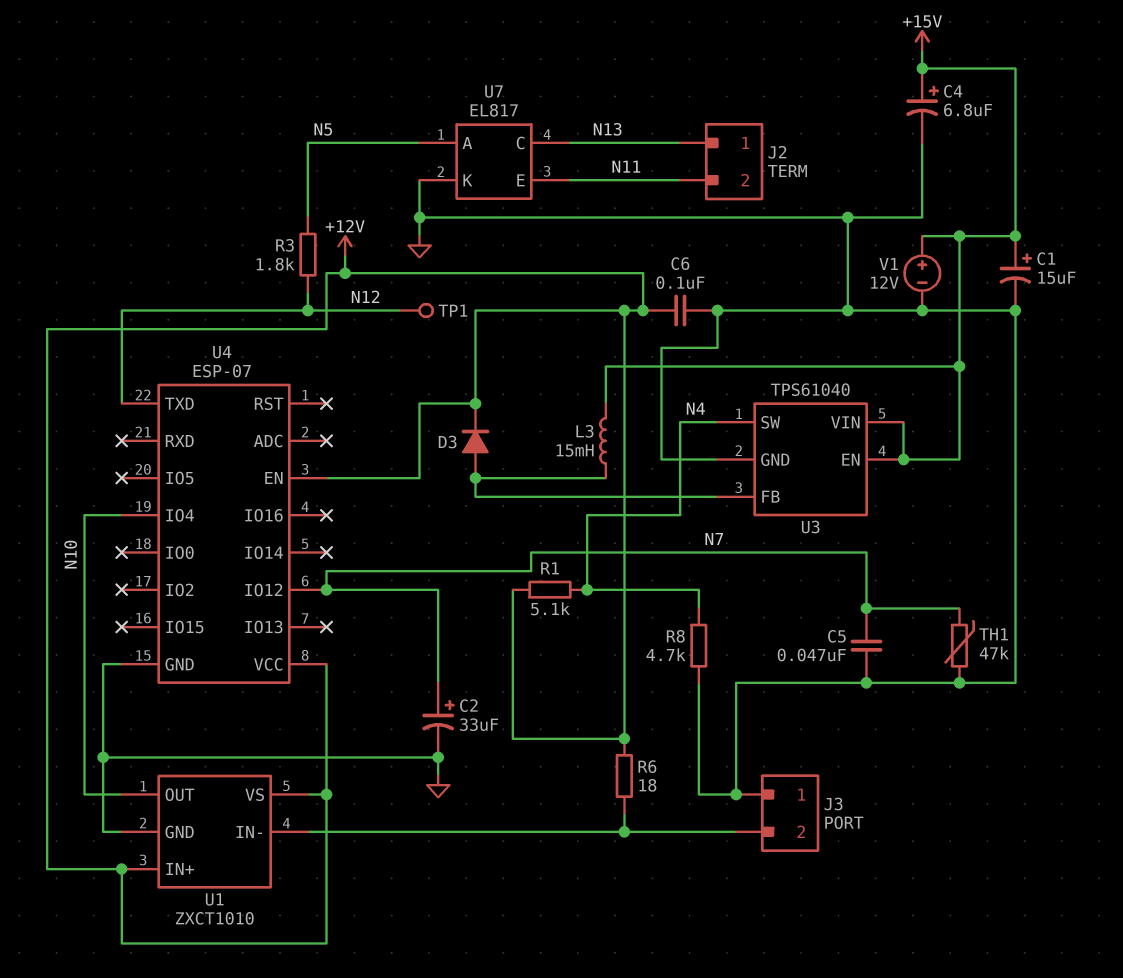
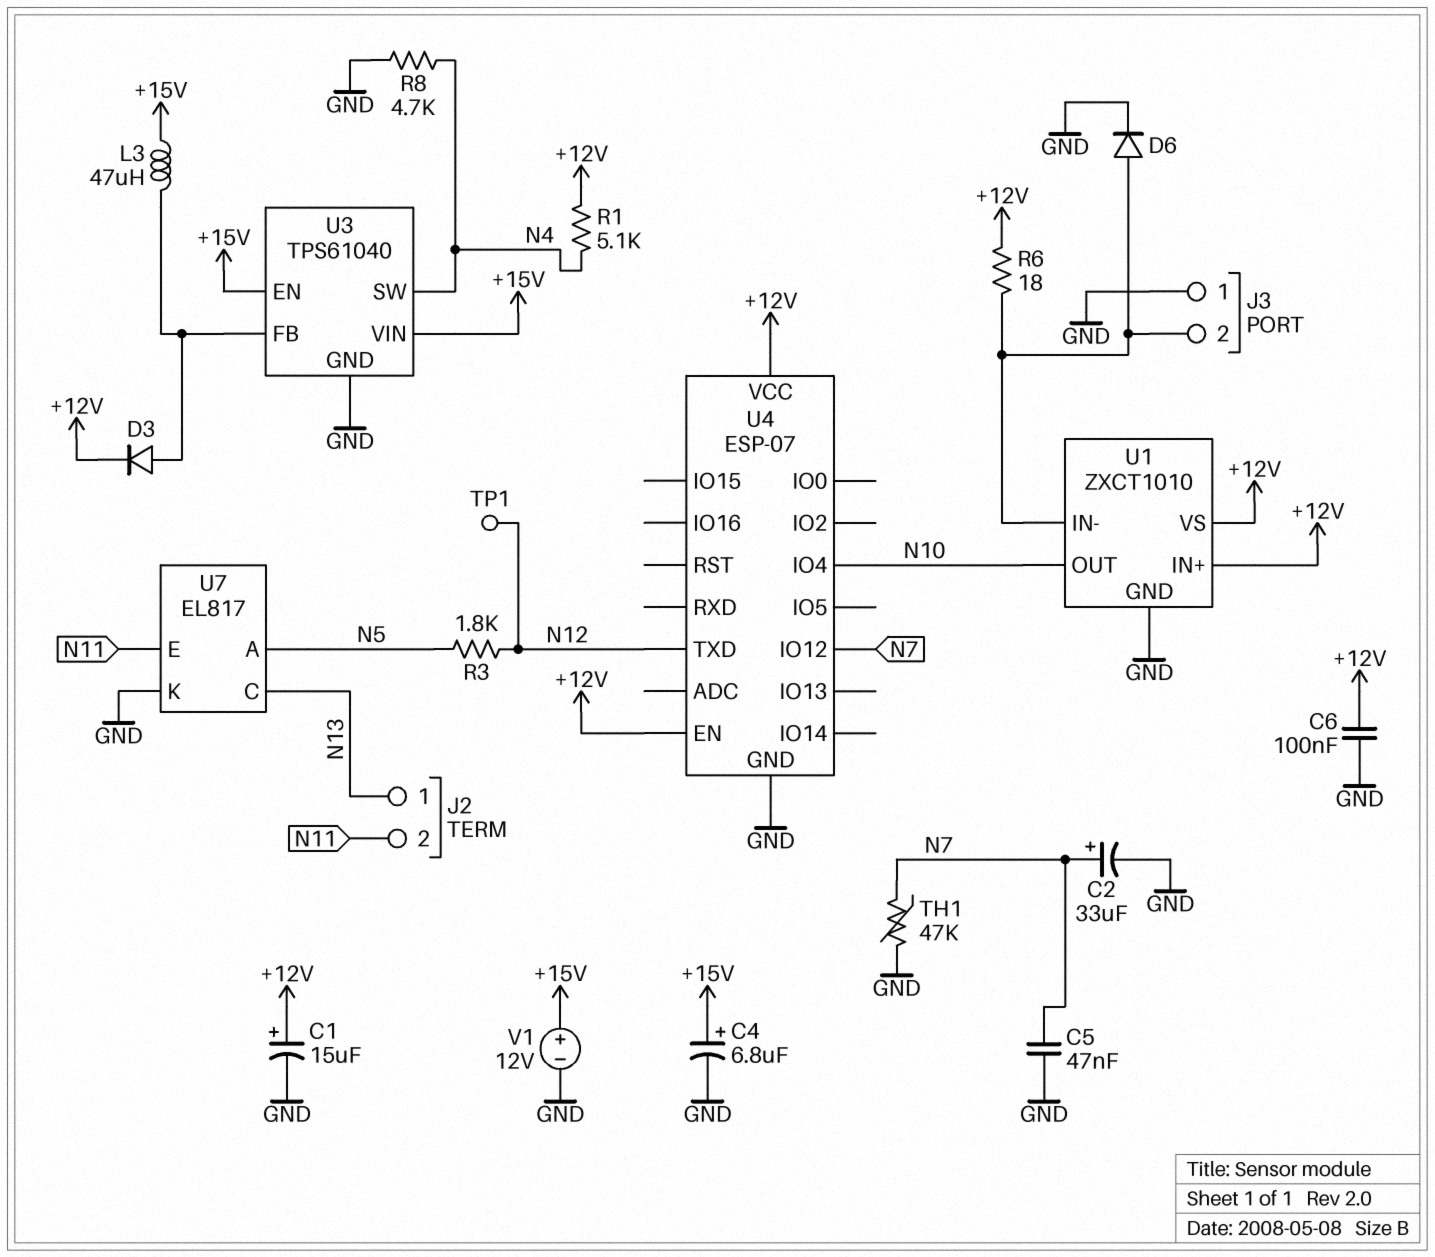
C1: 15uF (plus +15V, minus GND) -> 15uF (plus +12V, minus GND)
D6: none -> diode (A J3/2, K GND)
L3: 15mH (+15V, U3/FB) -> 47uH (+15V, U3/FB)

